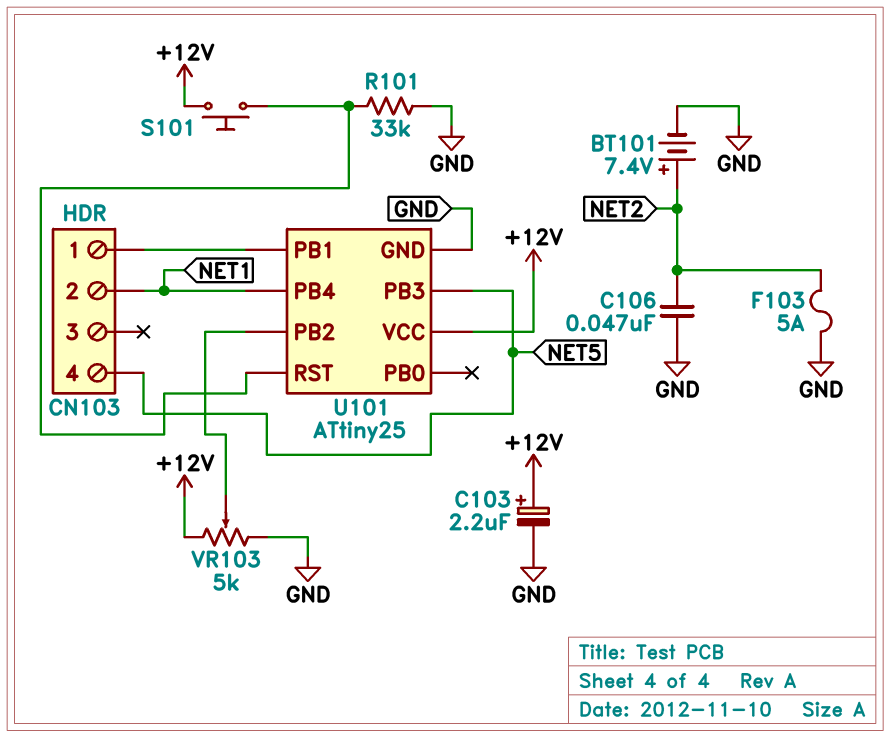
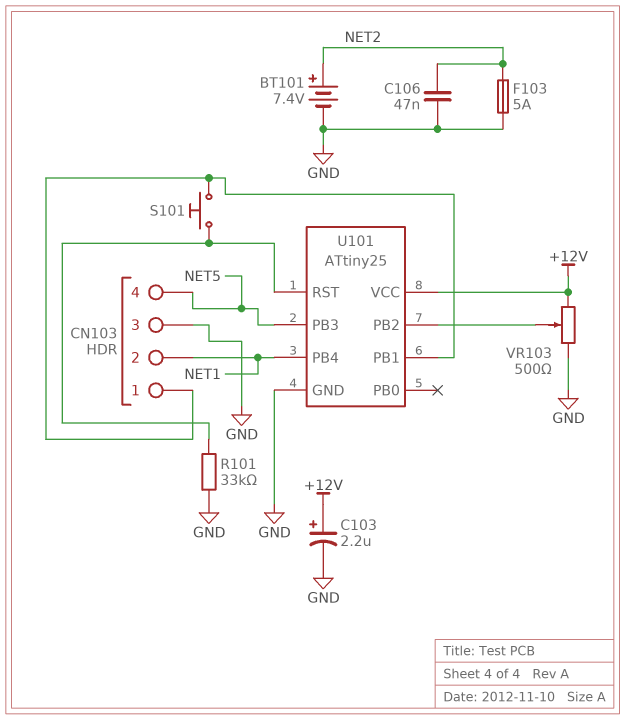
CN103 pin 3: none -> GND
S101: button (+12V, U101/RST) -> button (CN103/1, U101/RST)
VR103: 5k (+12V, GND, wiper U101/PB2) -> 500 (+12V, GND, wiper U101/PB2)

